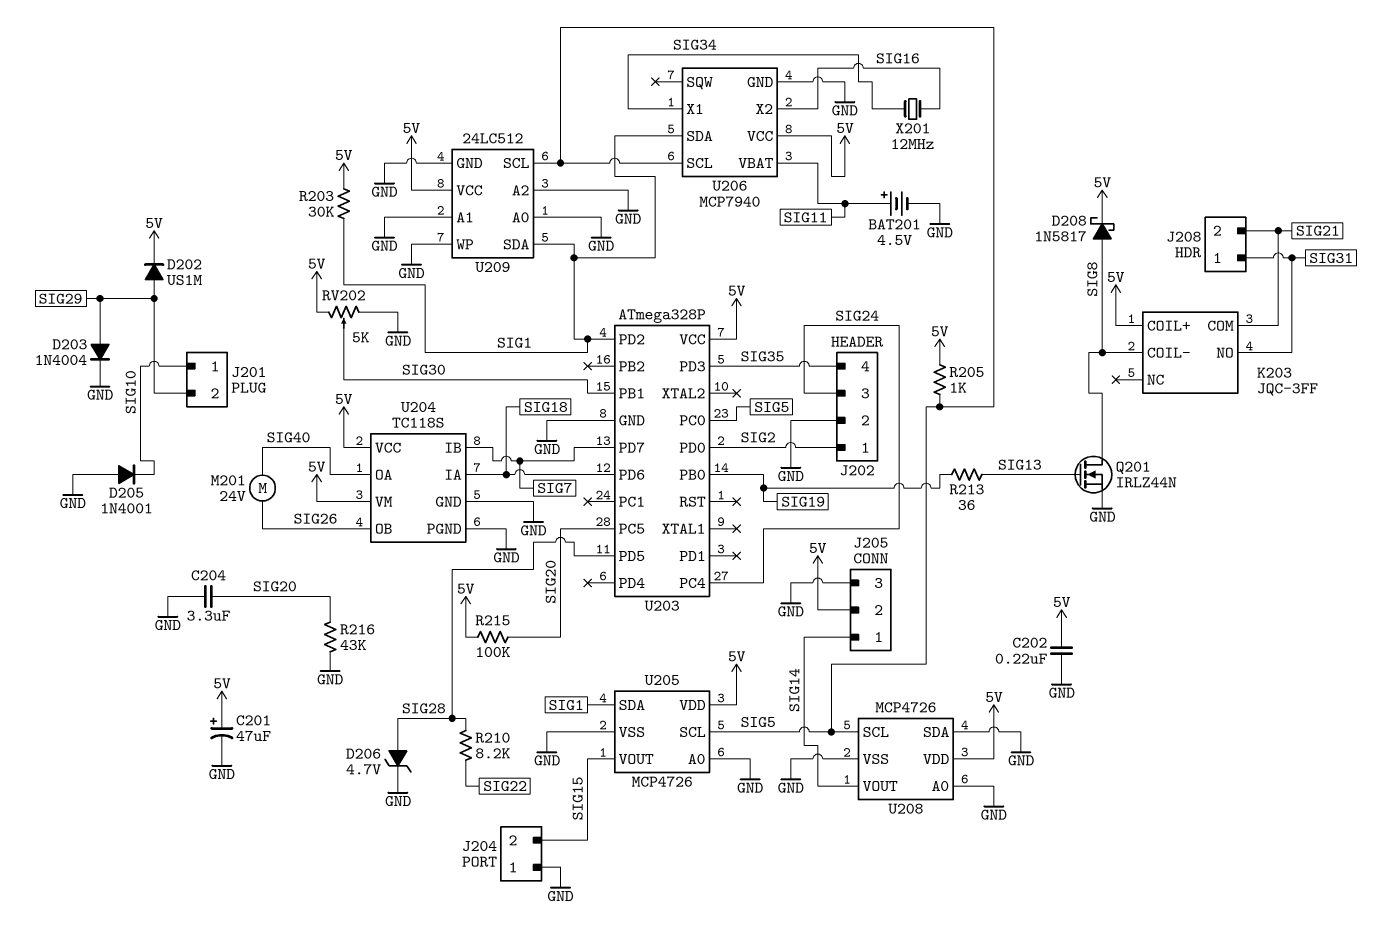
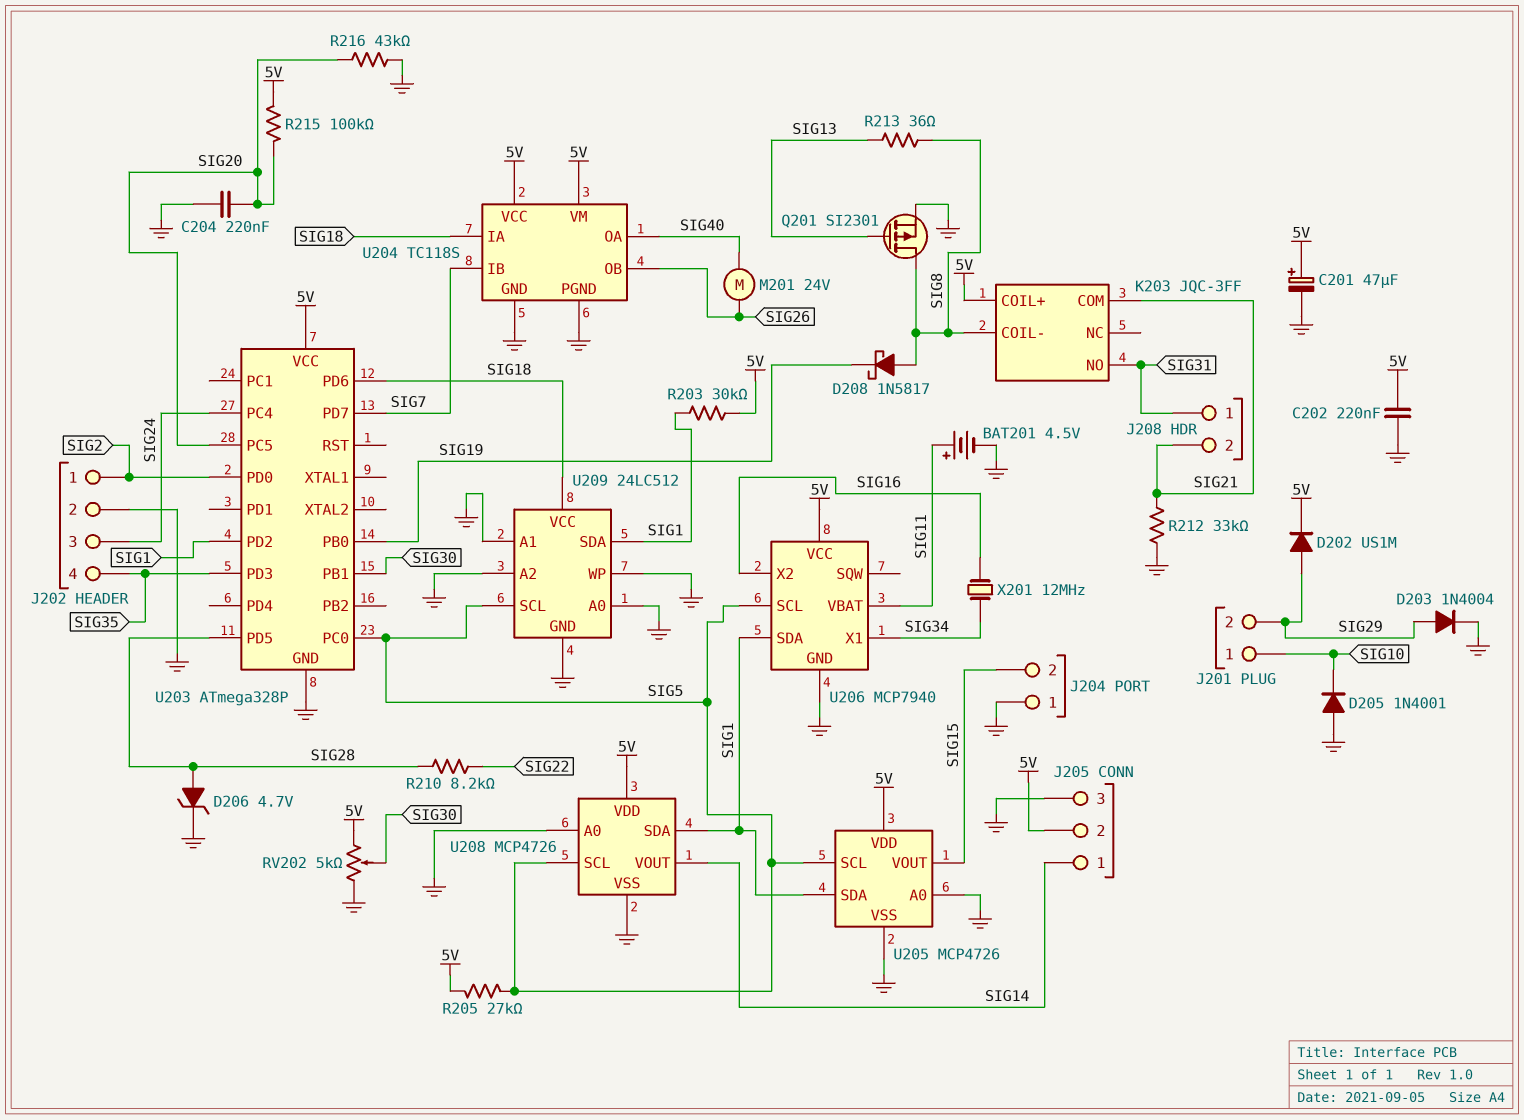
C204: 3.3uF (GND, SIG20) -> 220nF (GND, SIG20)
D208: schottky 1N5817 (A SIG8, K 5V) -> schottky 1N5817 (A SIG8, K SIG19)
Q201: NMOS IRLZ44N (G SIG13, D SIG8, S GND) -> PMOS SI2301 (G SIG13, D SIG8, S GND)
R205: 1k (5V, SIG5) -> 27k (5V, SIG5)
R212: none -> 33k (GND, SIG21)
R213: 36 (SIG13, SIG19) -> 36 (SIG8, SIG13)
U208 pin SDA: GND -> SIG1
U209 pin VCC: 5V -> SIG18

